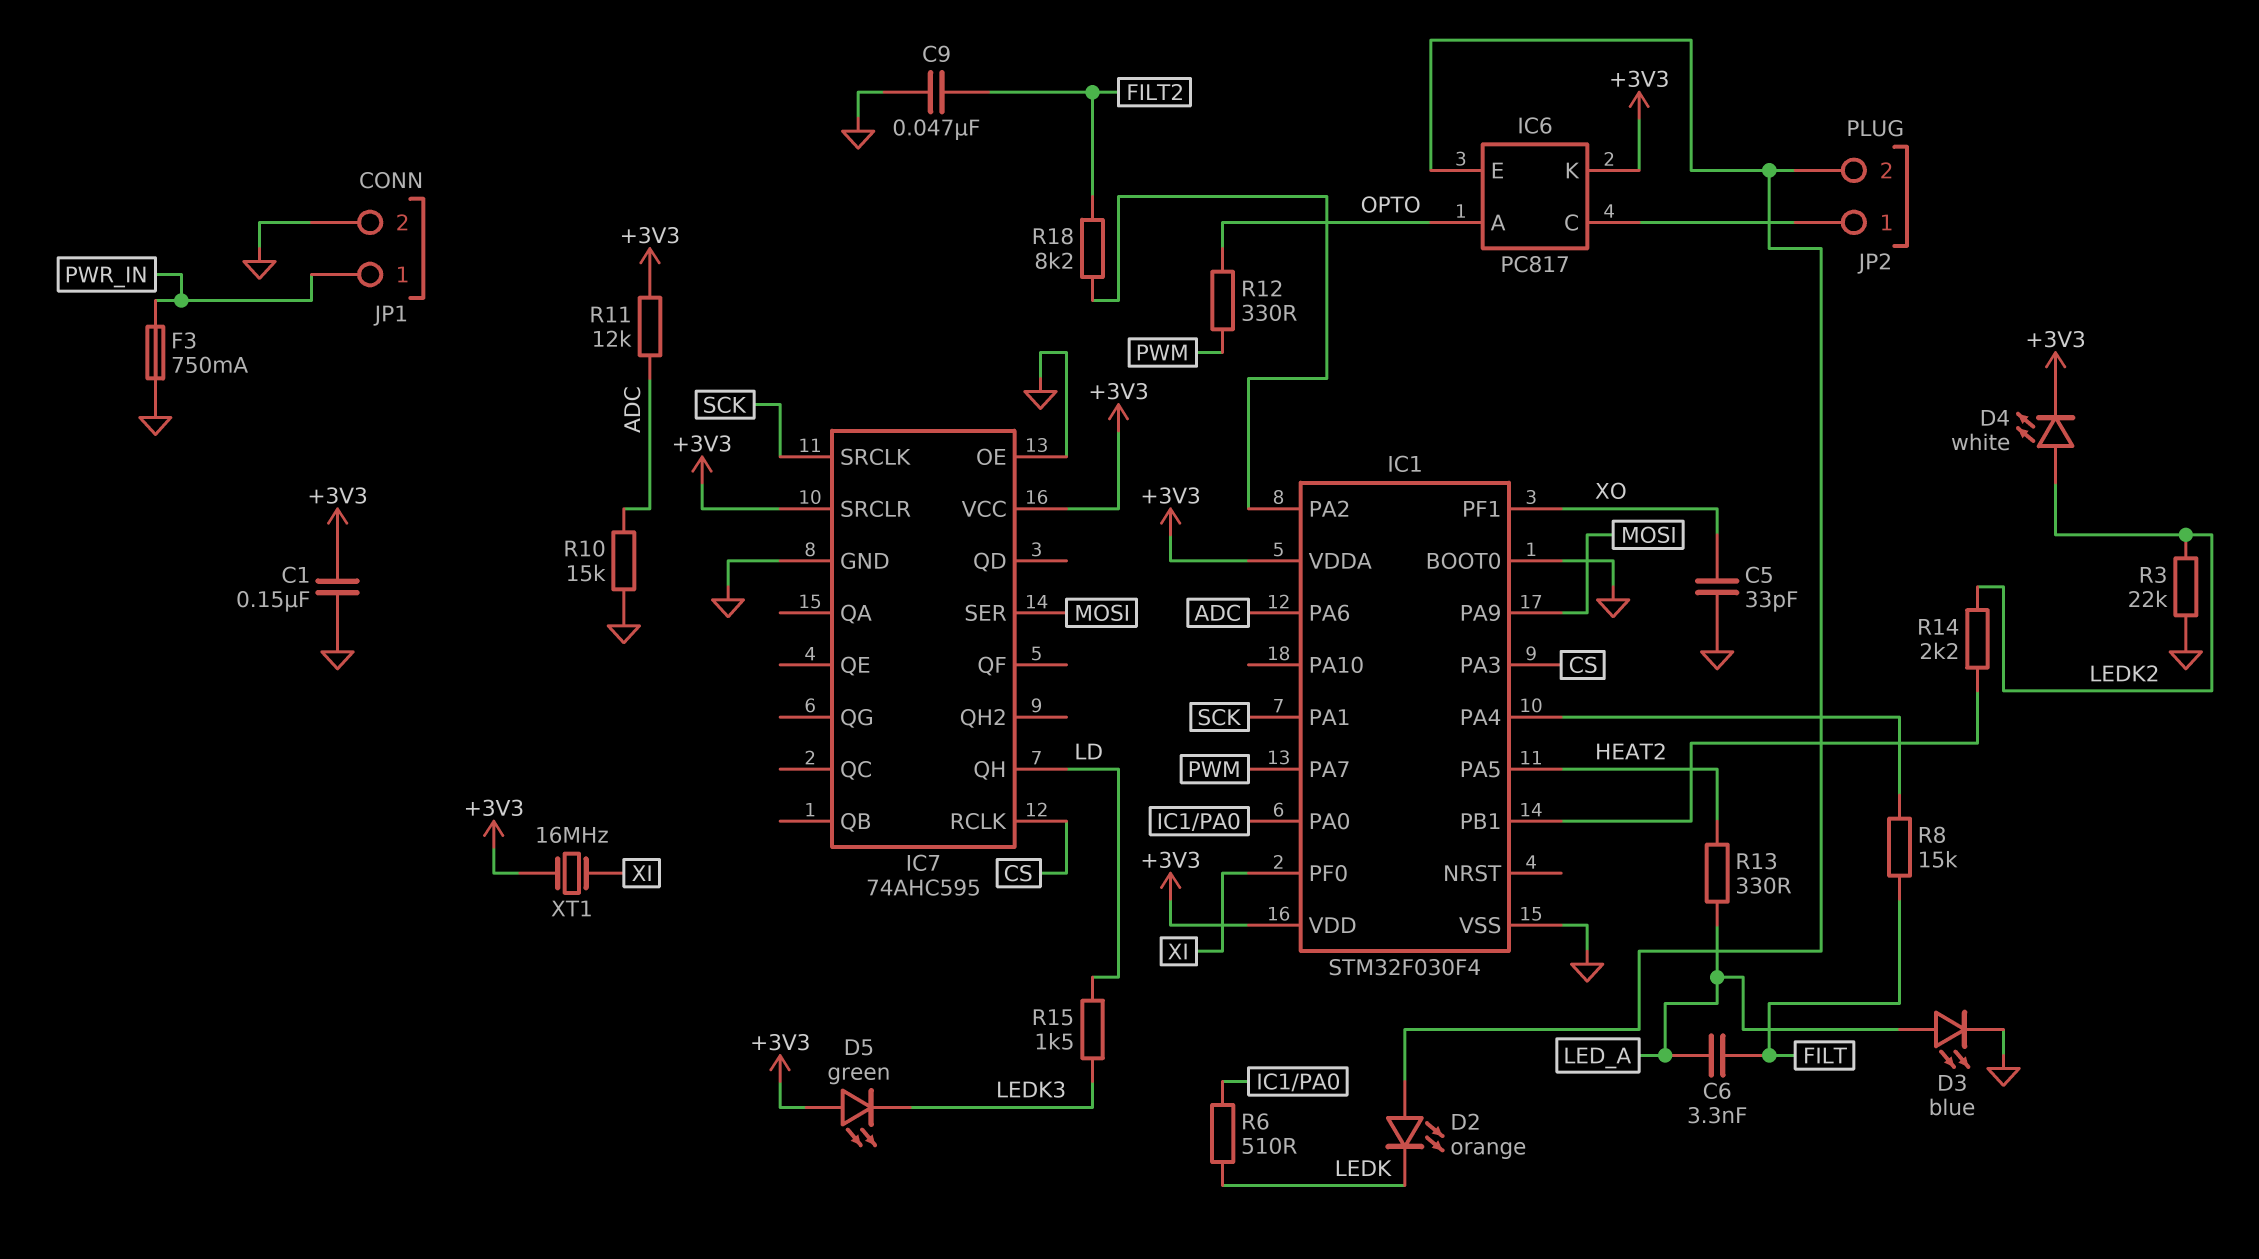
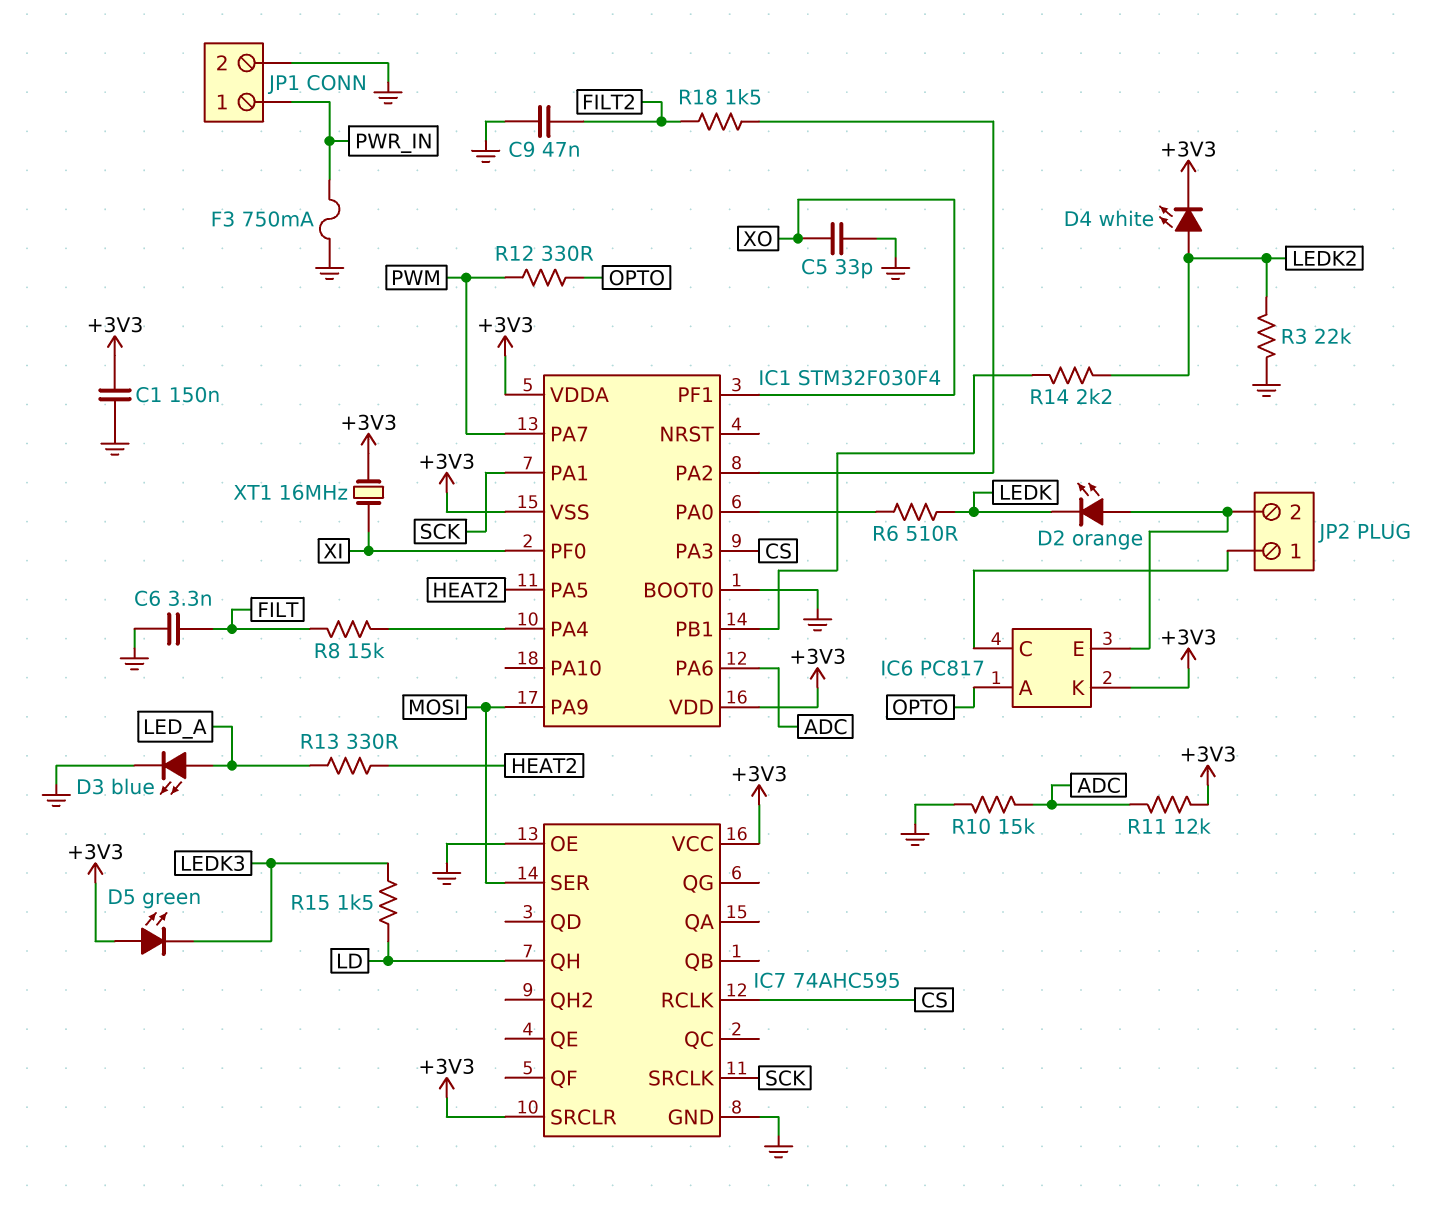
C6: 3.3nF (FILT, LED_A) -> 3.3nF (FILT, GND)
IC1 pin VSS: GND -> +3V3
R18: 8.2k (FILT2, IC1/PA2) -> 1.5k (FILT2, IC1/PA2)

